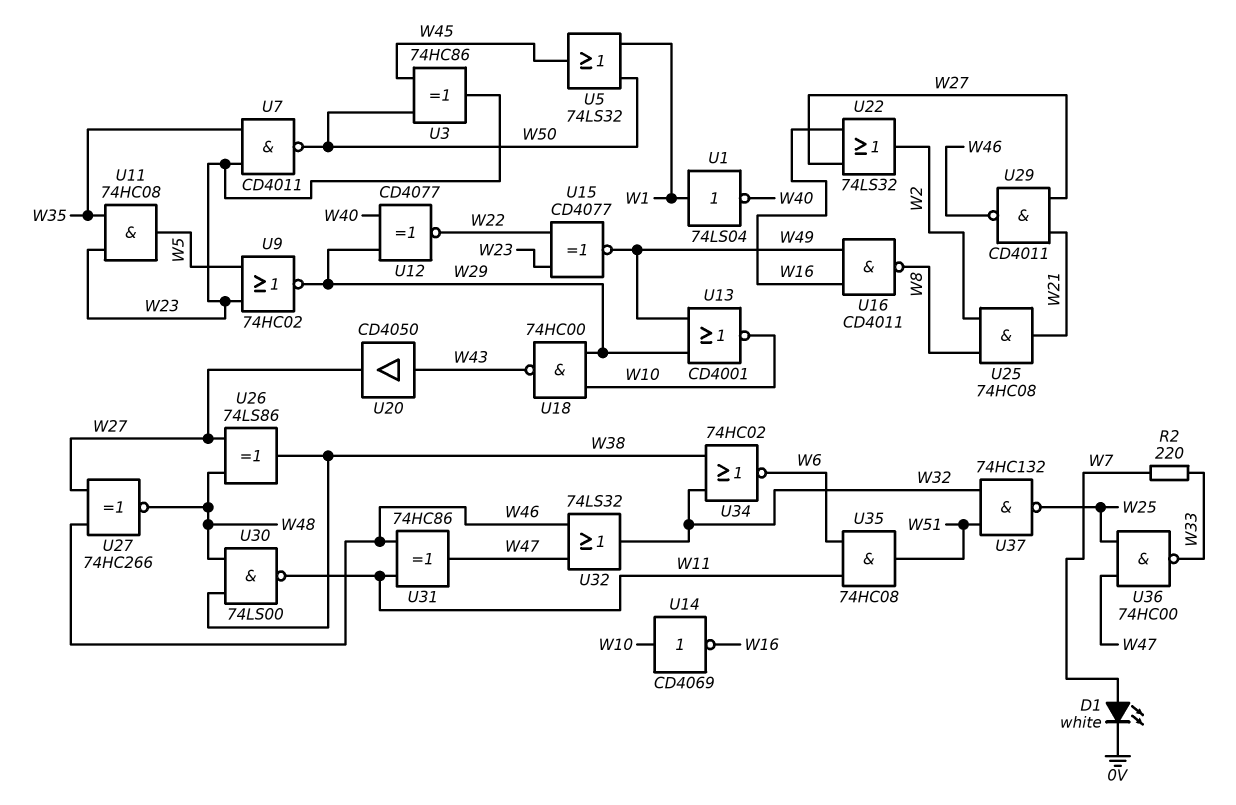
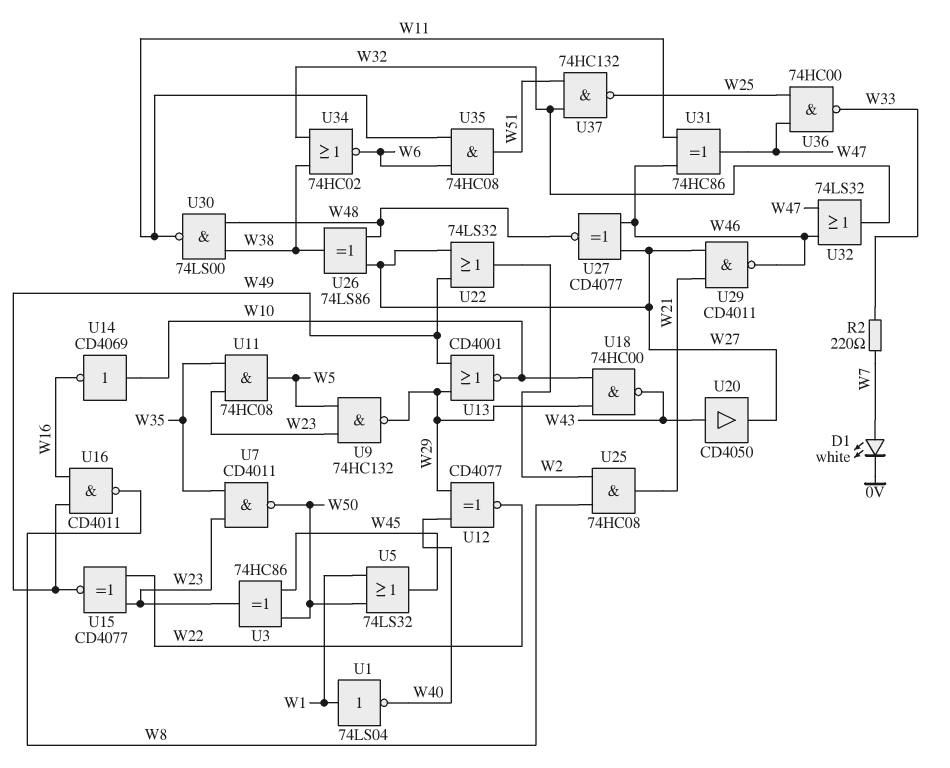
U9: NOR 74HC02 (in W5, in W23, out W29) -> NAND 74HC132 (in W5, in W23, out W29)
U22: OR 74LS32 (in W16, in W27, out W2) -> OR 74LS32 (in W27, in W49, out W2)
U27: XNOR 74HC266 (in W27, in W46, out W48) -> XNOR CD4077 (in W27, in W46, out W48)

